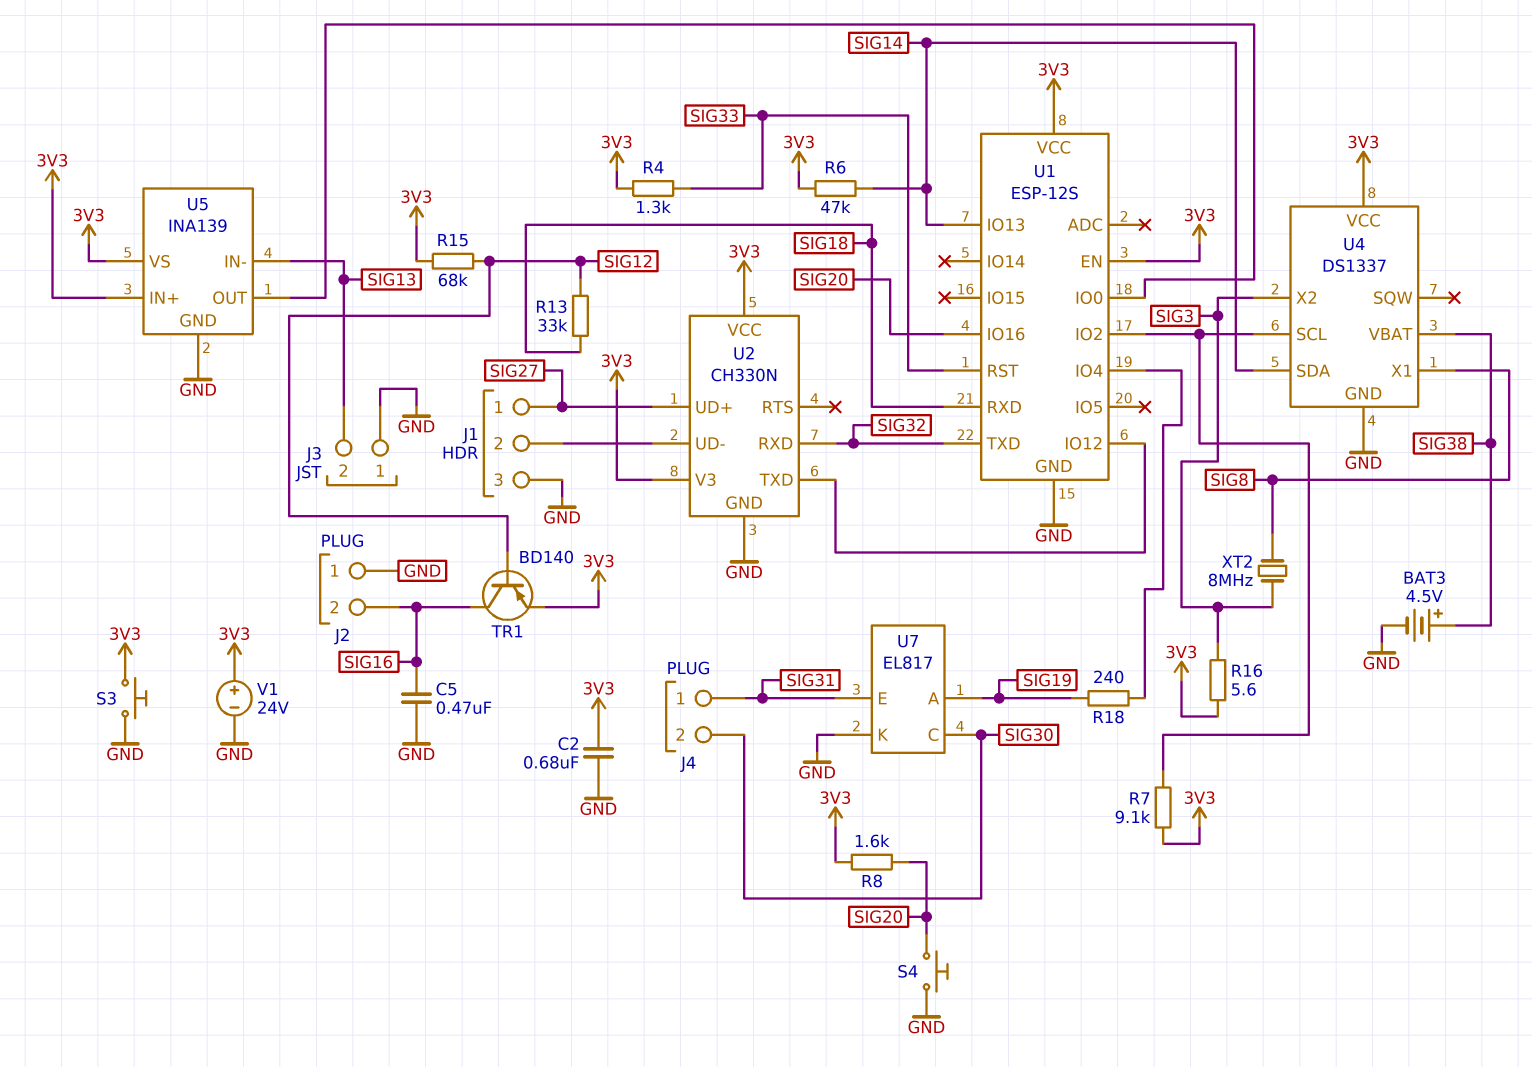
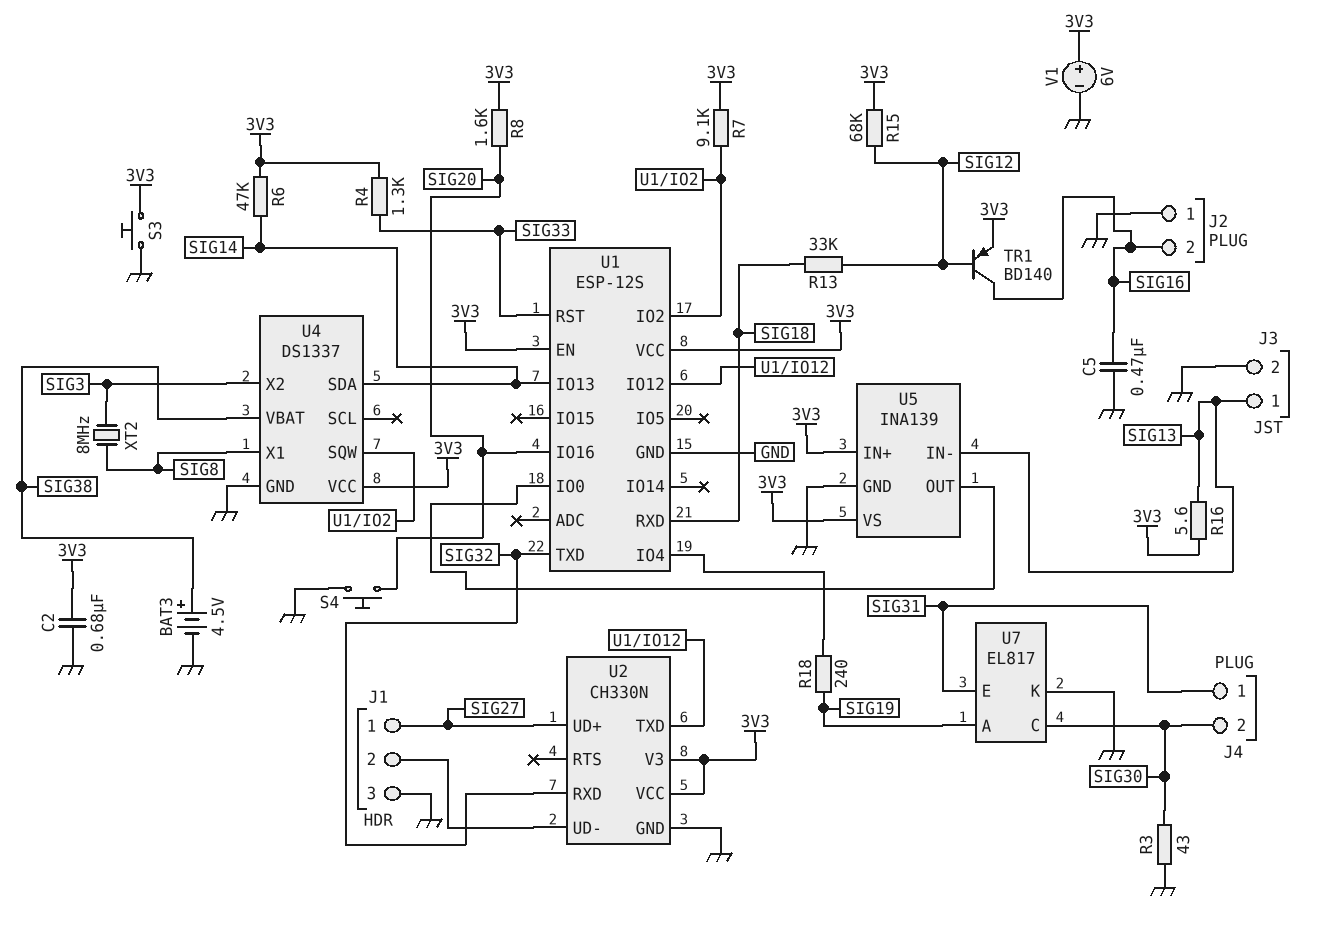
J3 pin 1: GND -> SIG13
J3 pin 2: SIG13 -> GND
R3: none -> 43 (GND, SIG30)
R16: 5.6 (3V3, SIG3) -> 5.6 (3V3, SIG13)
U4 pin SCL: U1/IO2 -> none
U4 pin SQW: none -> U1/IO2
V1: 24V (plus 3V3, minus GND) -> 6V (plus 3V3, minus GND)

